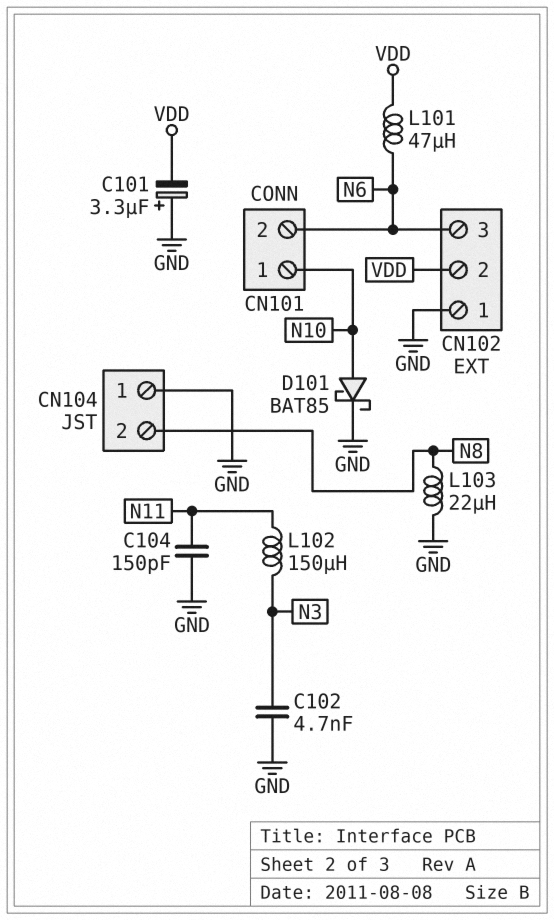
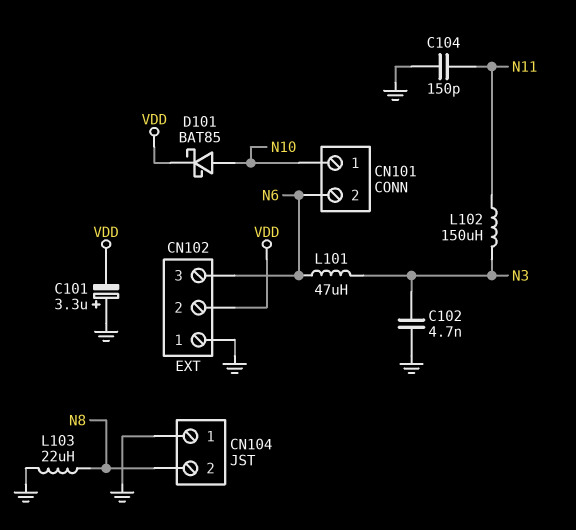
D101: schottky BAT85 (A N10, K GND) -> schottky BAT85 (A N10, K VDD)
L101: 47uH (N6, VDD) -> 47uH (N3, N6)

